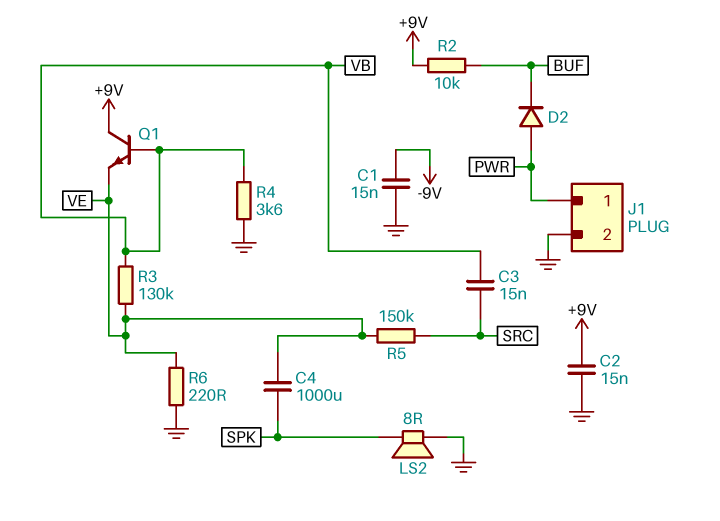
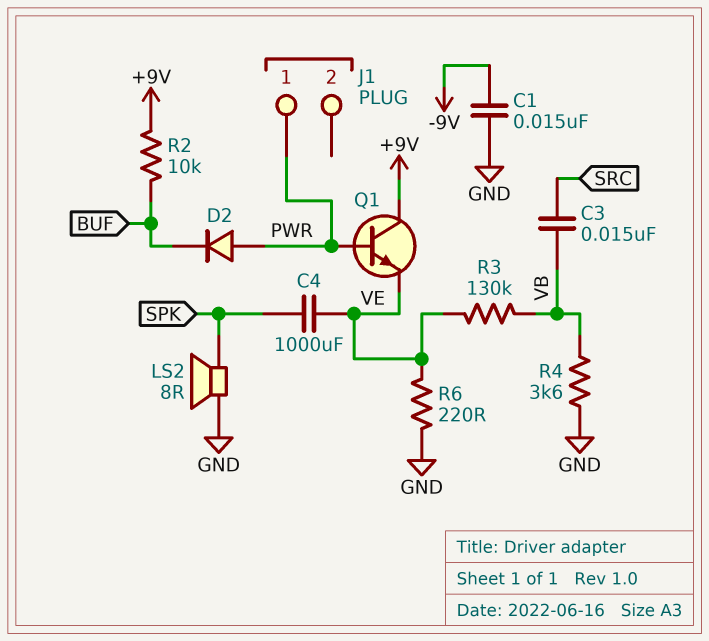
C2: 15nF (+9V, GND) -> none
J1 pin 2: GND -> none
Q1: NPN (B VB, C +9V, E VE) -> NPN (B PWR, C +9V, E VE)
R5: 150k (SRC, VE) -> none

